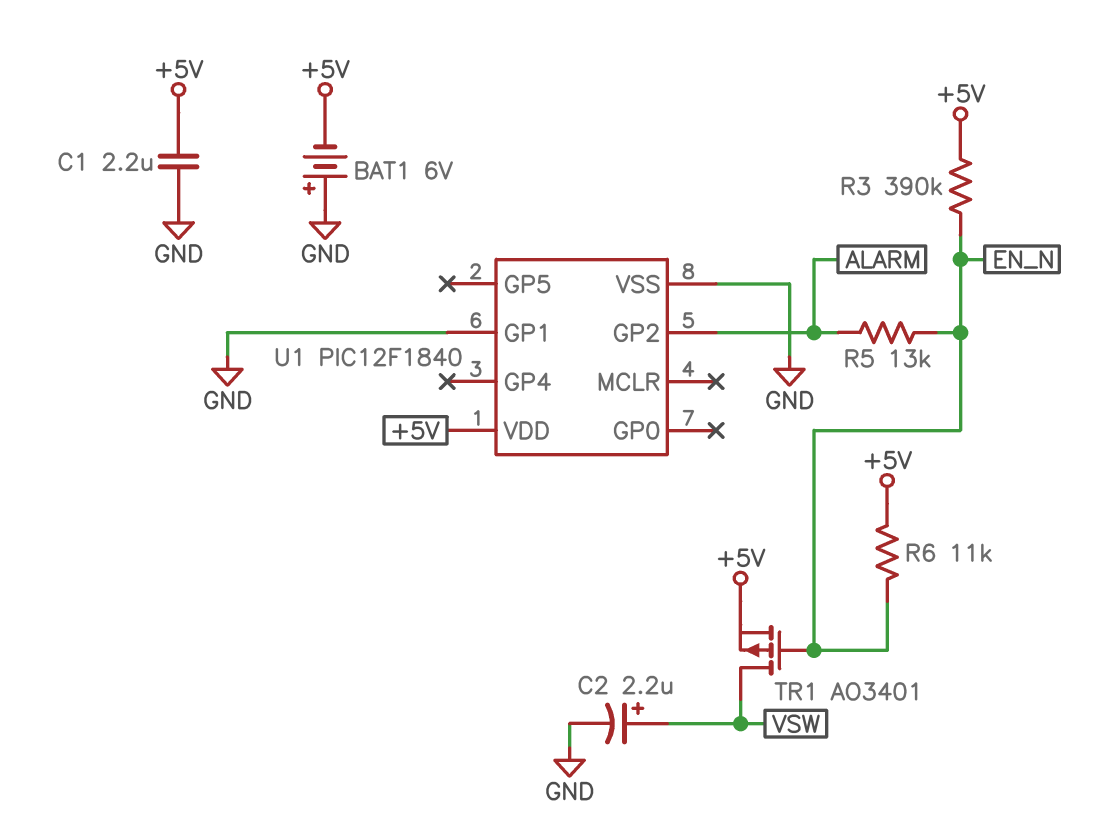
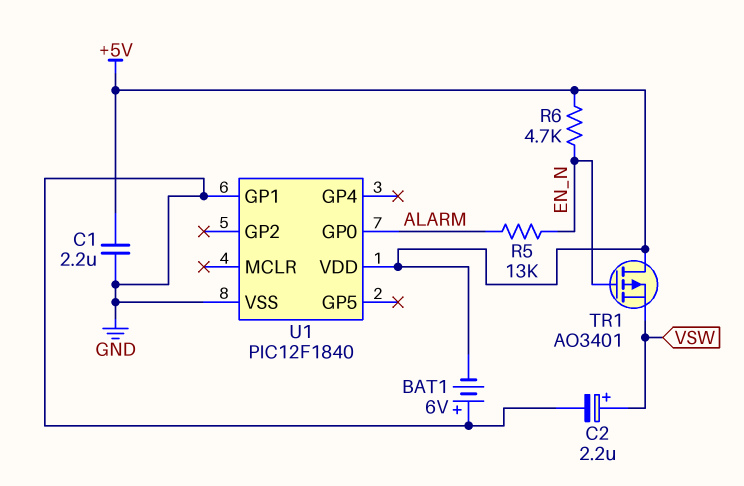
R3: 390k (+5V, EN_N) -> none
R6: 11k (+5V, EN_N) -> 4.7k (+5V, EN_N)
TR1: PMOS AO3401 (G EN_N, D VSW, S +5V) -> PMOS AO3401 (G EN_N, D +5V, S VSW)
U1 pin GP0: none -> ALARM
U1 pin GP2: ALARM -> none

